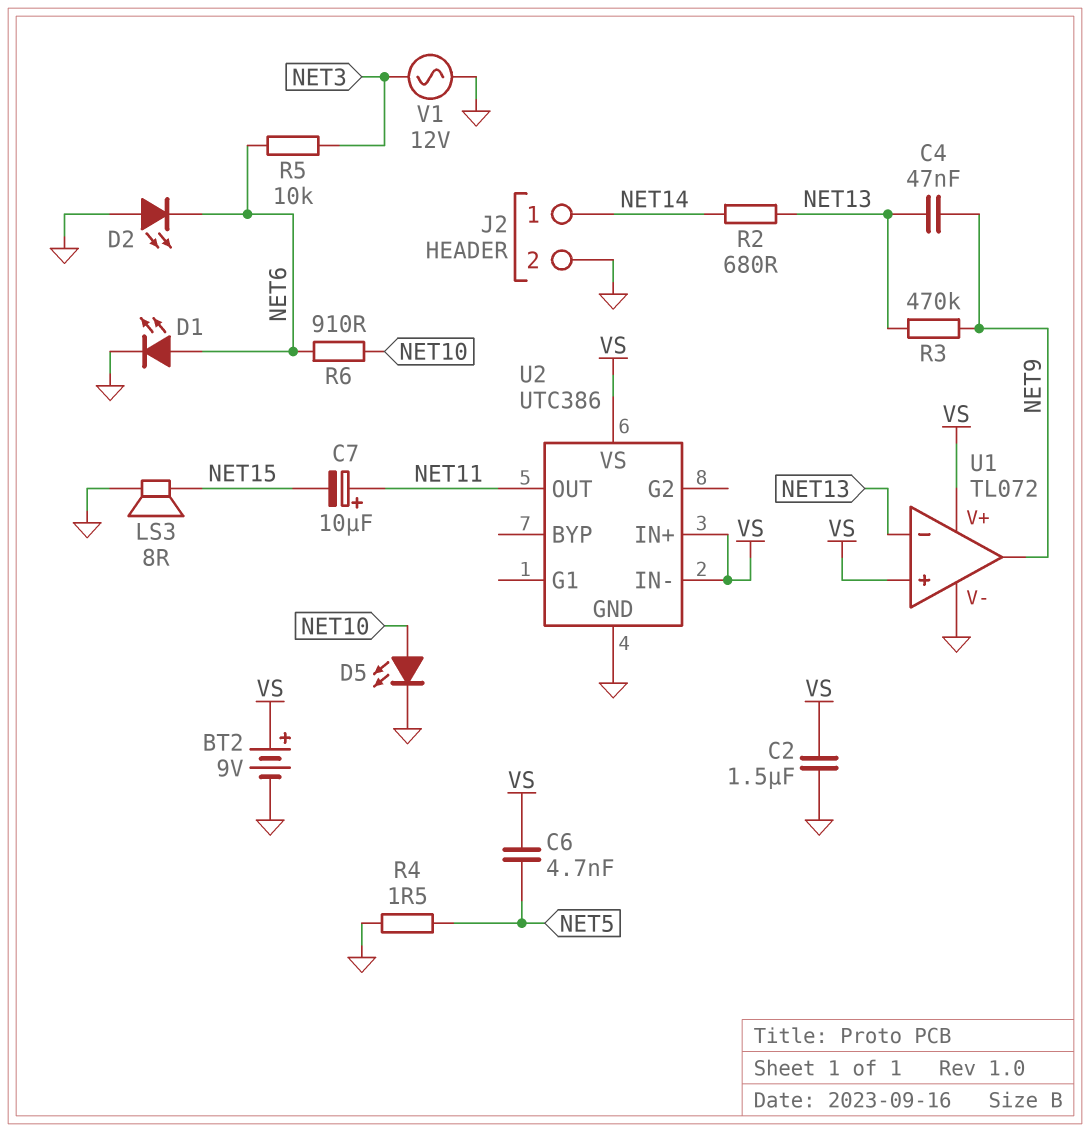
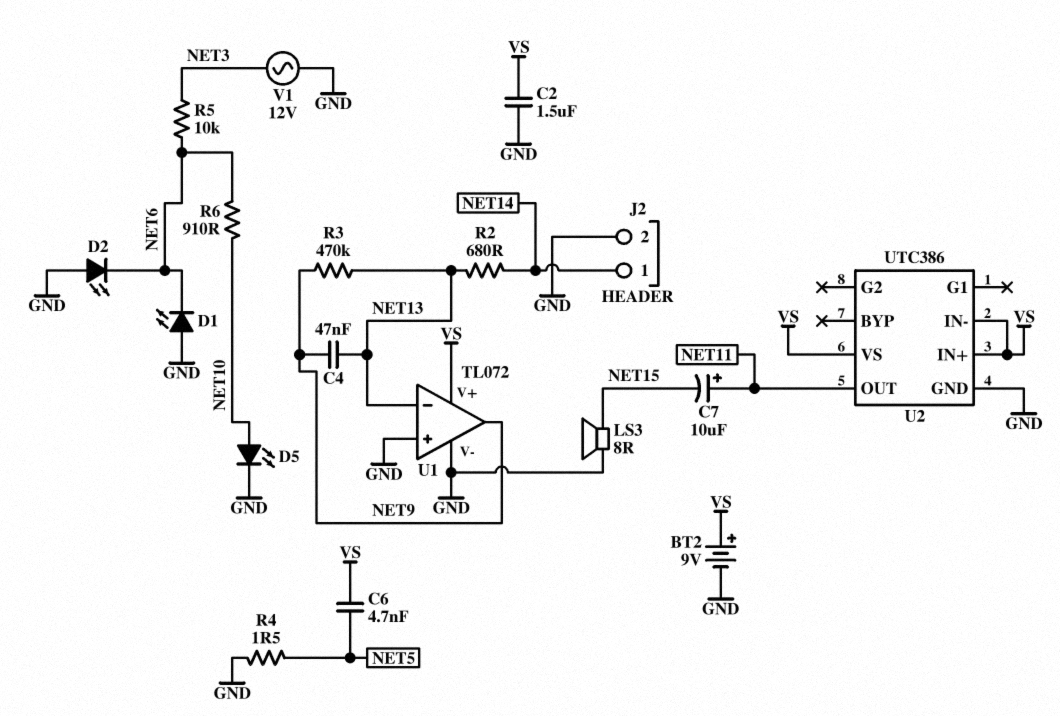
D1: LED (A NET6, K GND) -> LED (A GND, K NET6)
U1 pin in+: VS -> GND

